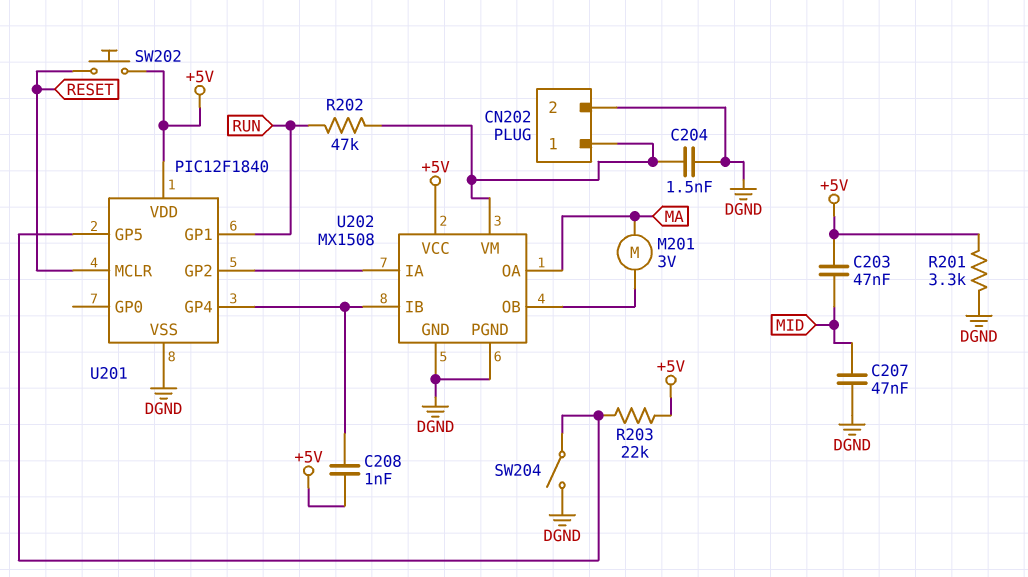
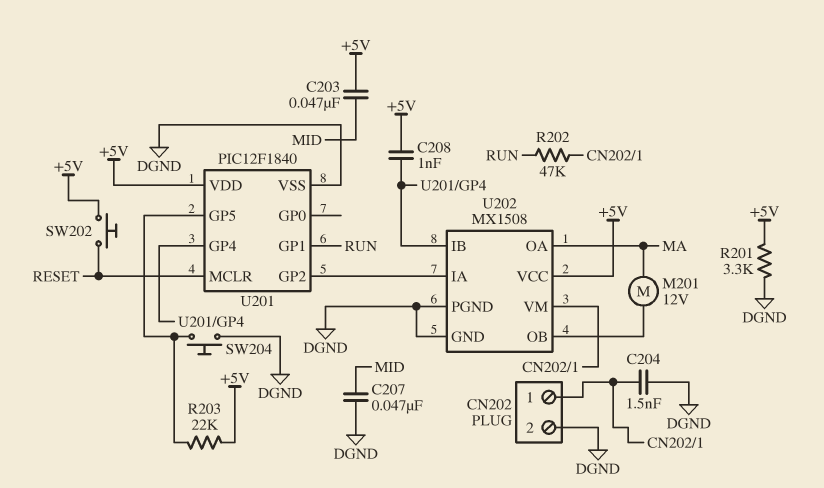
M201: motor 3V (MA, U202/OB) -> motor 12V (MA, U202/OB)
SW204: switch (DGND, U201/GP5) -> button (DGND, U201/GP5)

